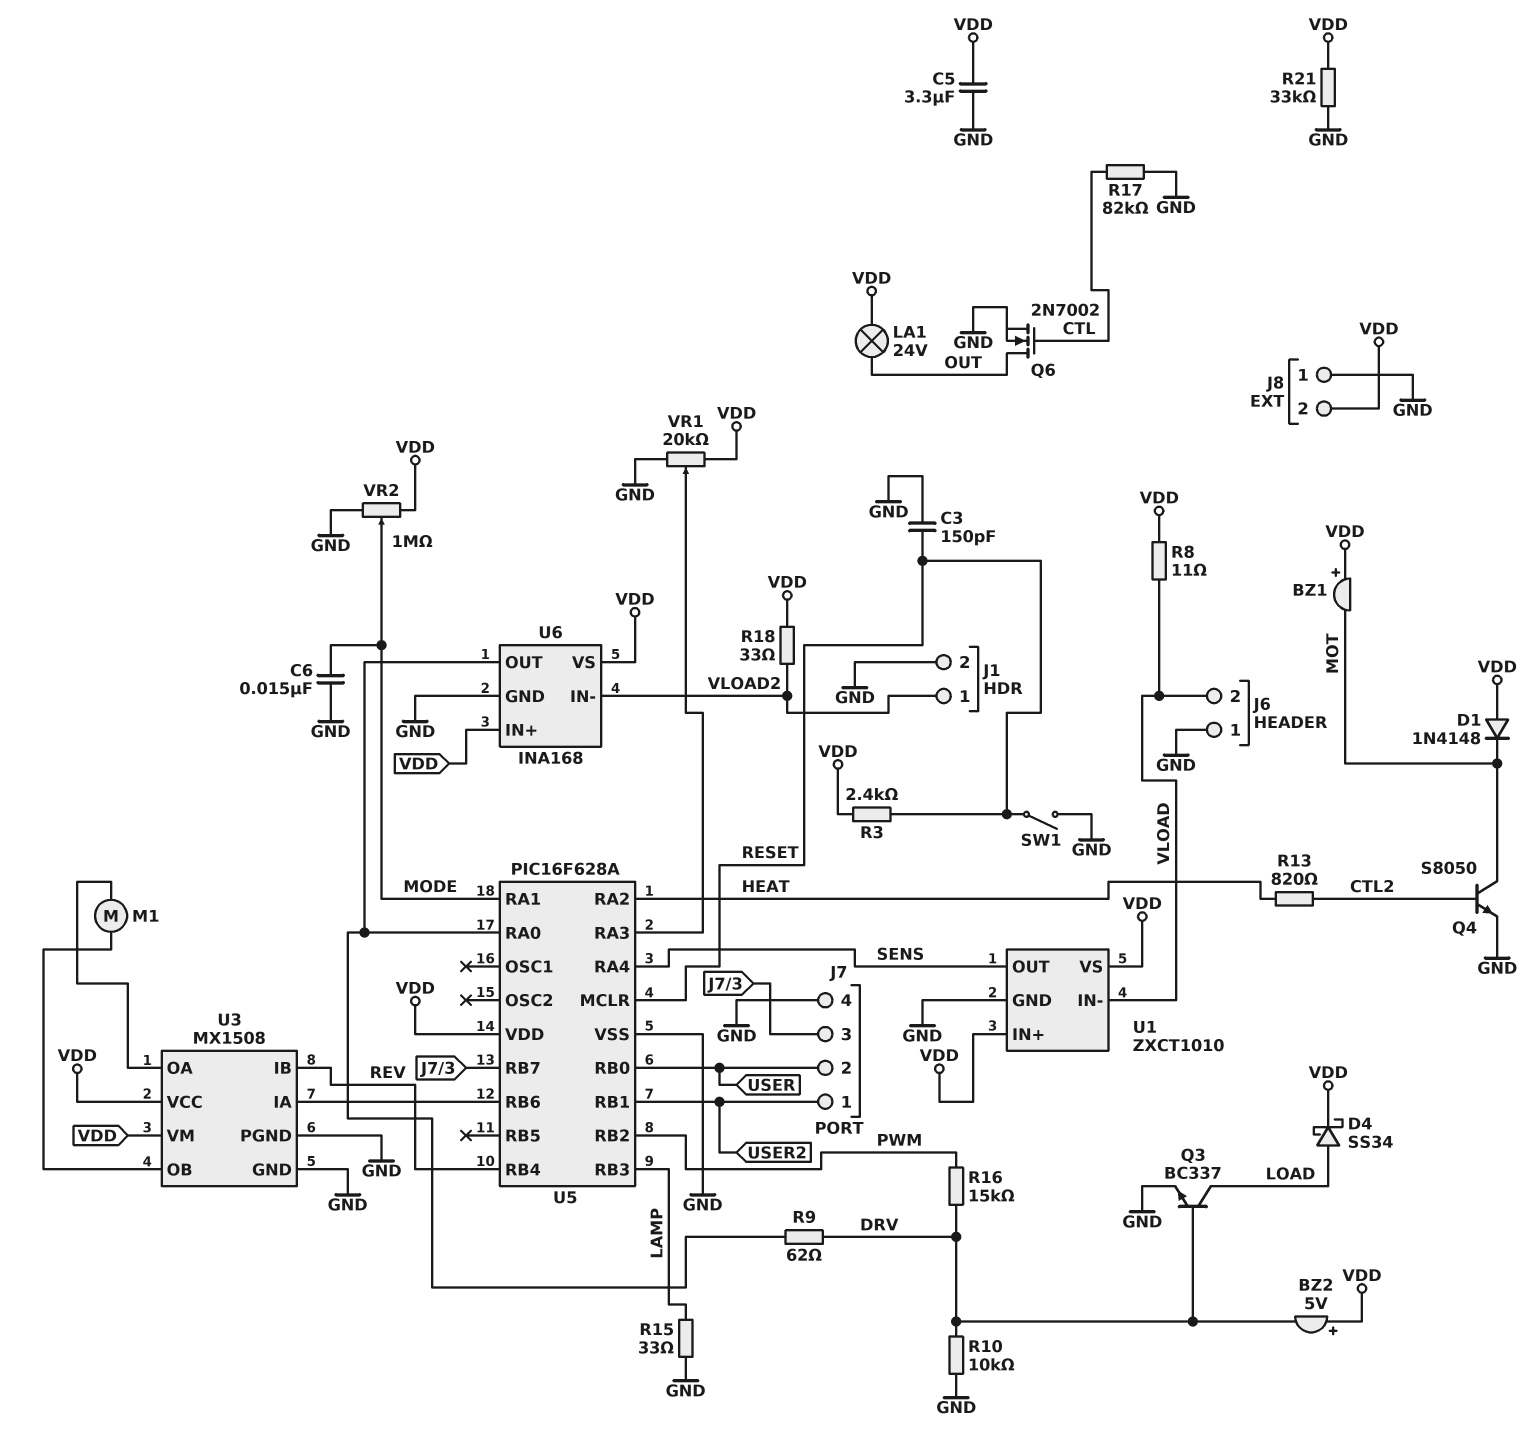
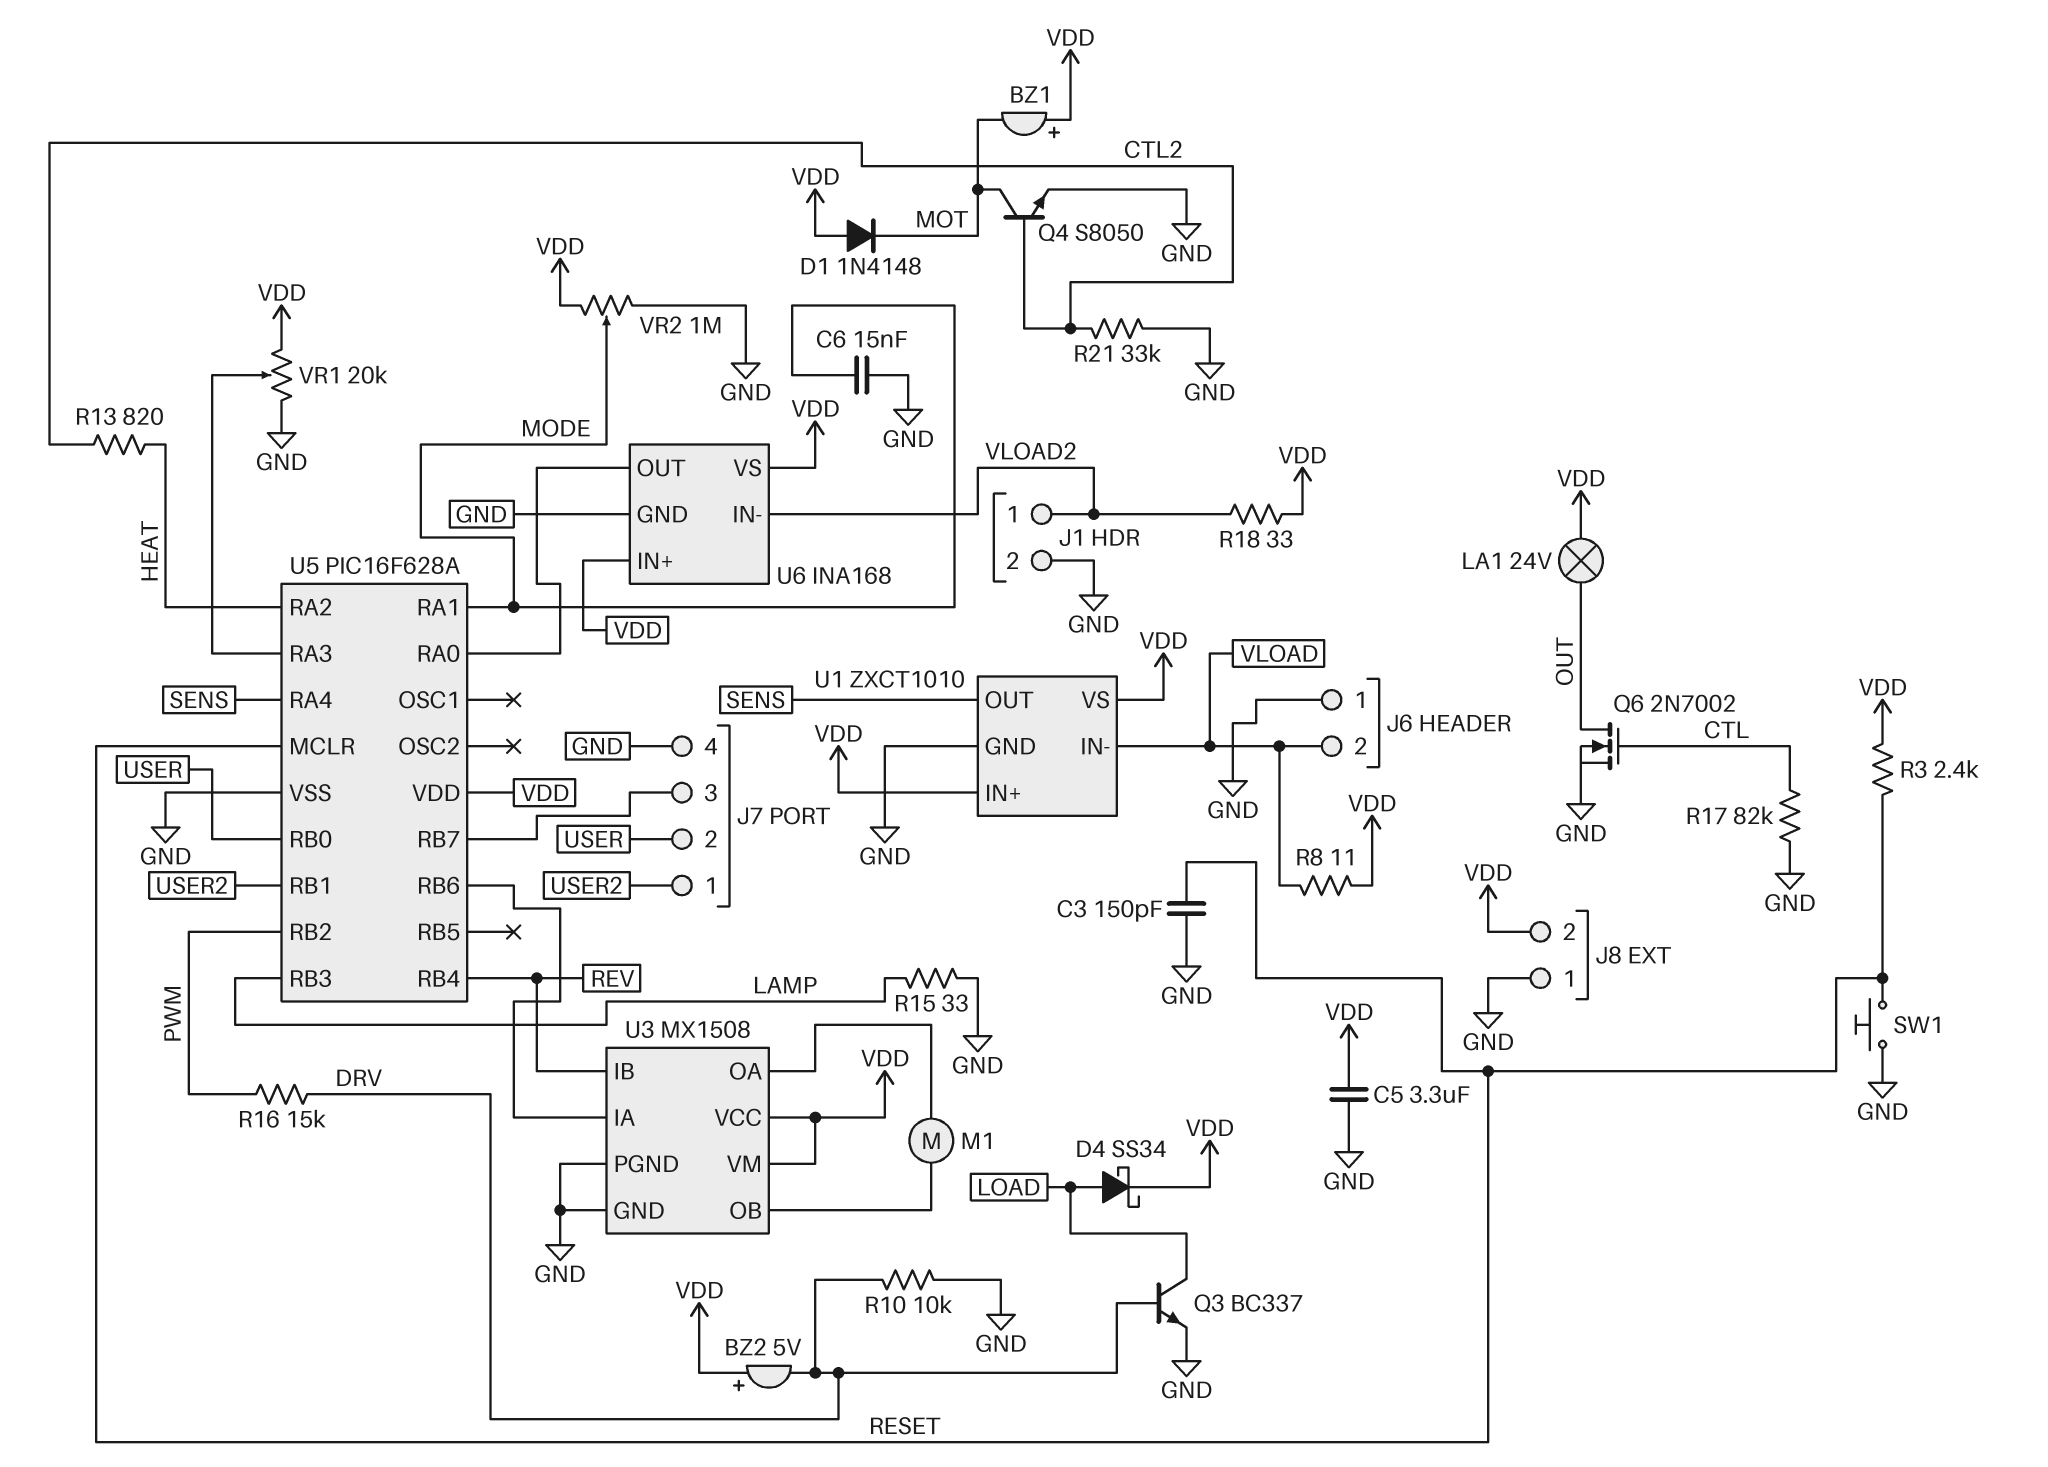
R9: 62 (DRV, U5/RA0) -> none
R21: 33k (GND, VDD) -> 33k (CTL2, GND)
SW1: switch (GND, RESET) -> button (GND, RESET)

